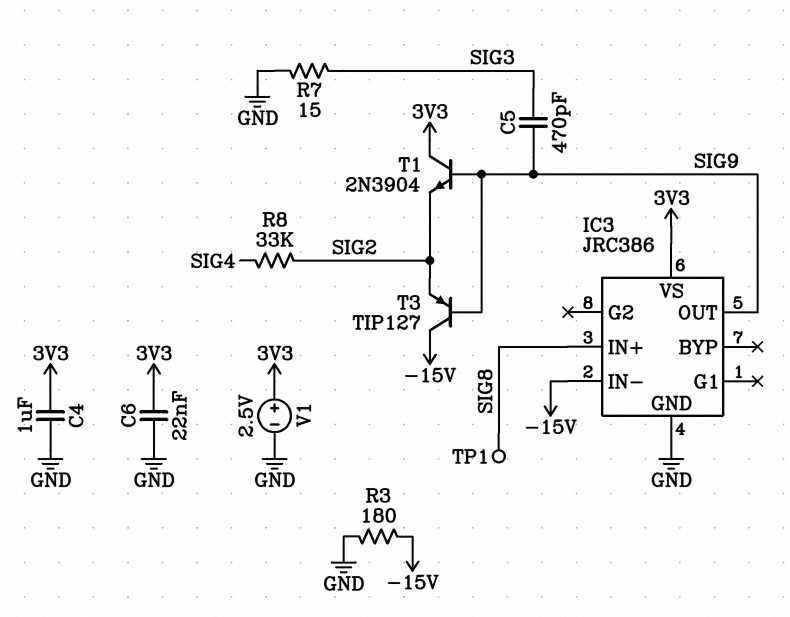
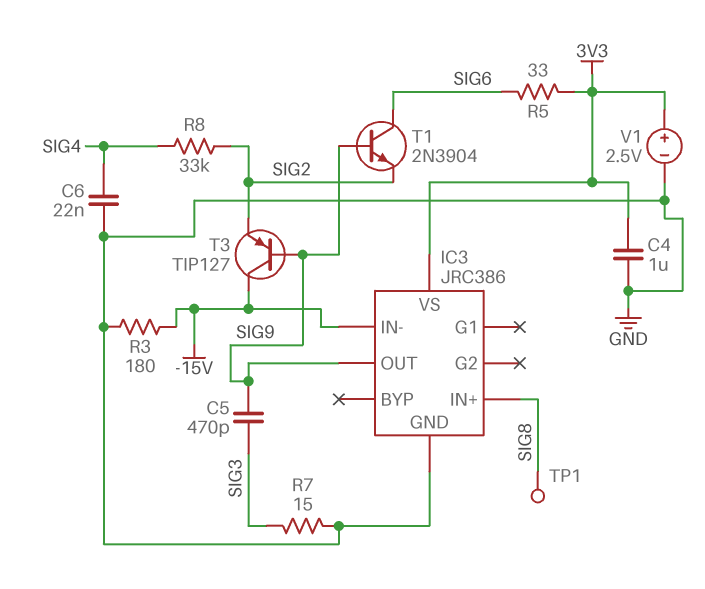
C6: 22nF (3V3, GND) -> 22nF (GND, SIG4)
R5: none -> 33 (3V3, SIG6)
T1: NPN 2N3904 (B SIG9, C 3V3, E SIG2) -> NPN 2N3904 (B SIG9, C SIG6, E SIG2)

